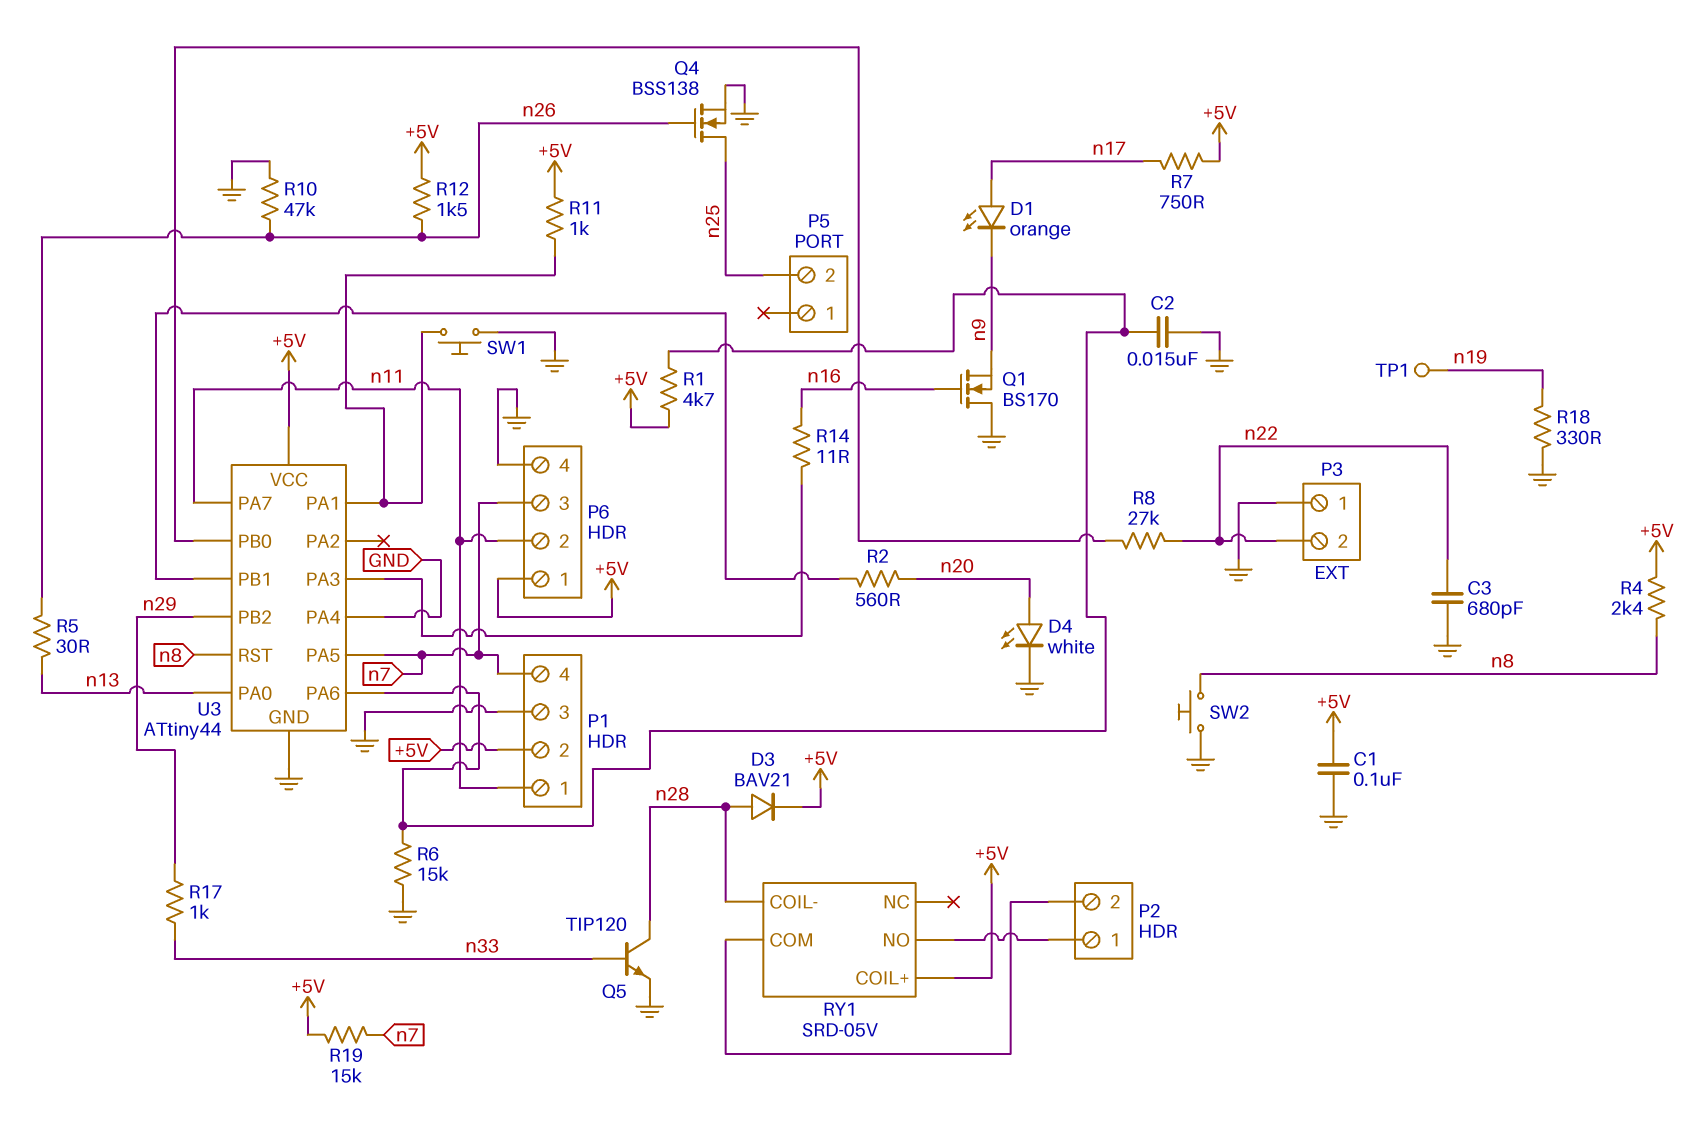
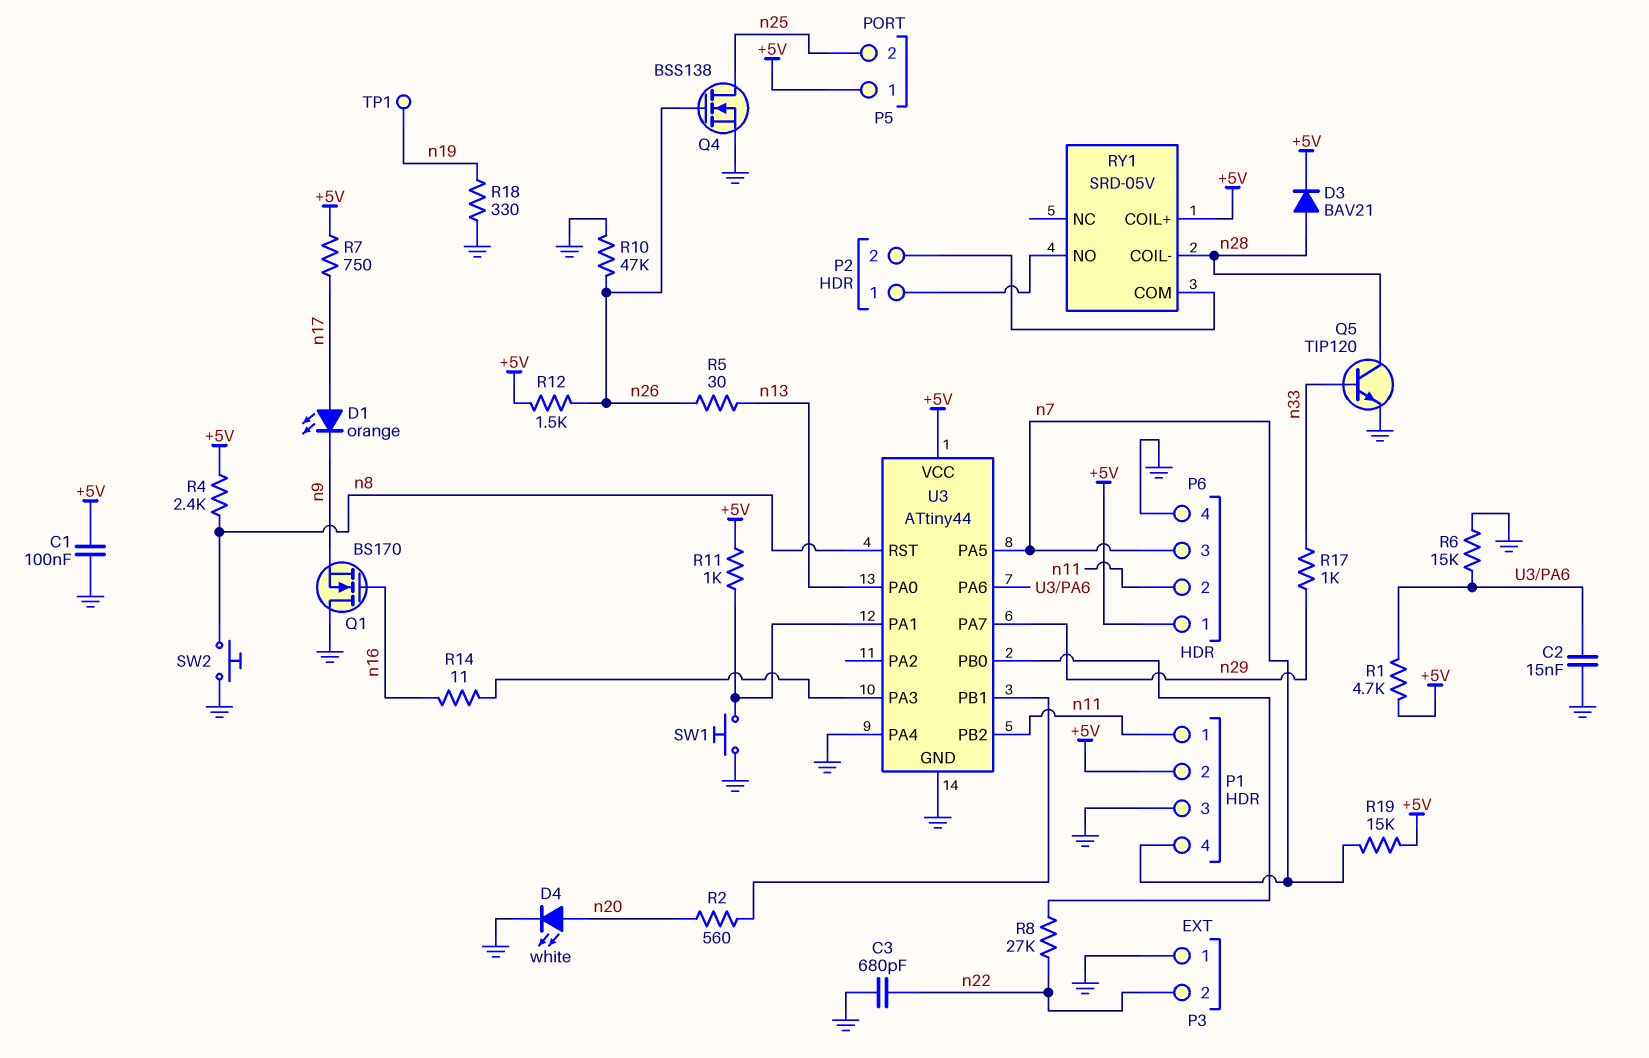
P5 pin 1: none -> +5V
U3 pin PA7: n11 -> n29
U3 pin PB2: n29 -> n11

